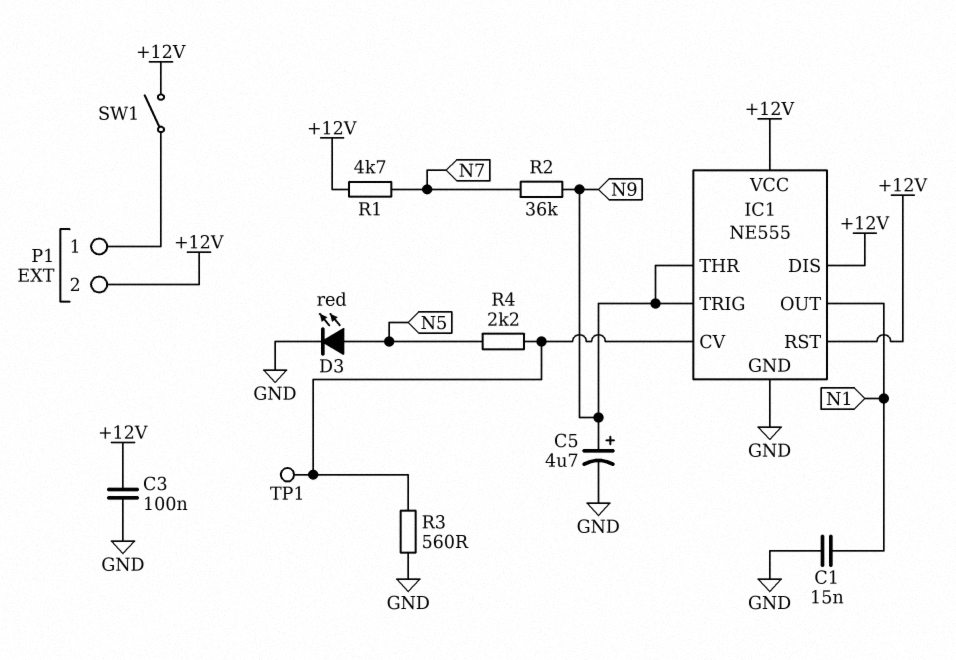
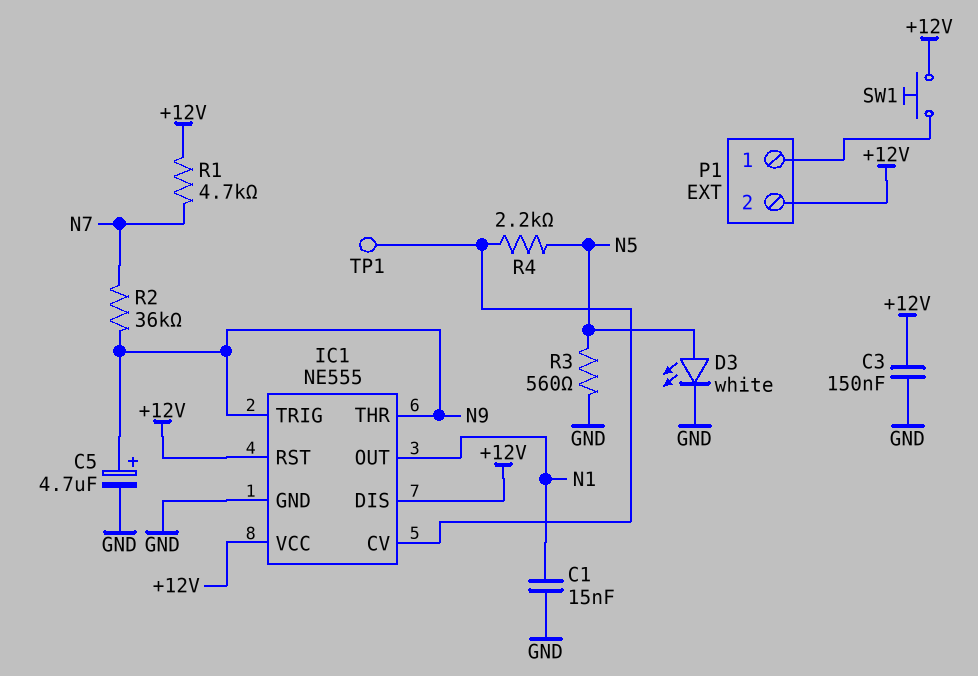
C3: 100nF (+12V, GND) -> 150nF (+12V, GND)
D3: LED red (A N5, K GND) -> LED white (A N5, K GND)
R3: 560 (GND, IC1/CV) -> 560 (GND, N5)
SW1: switch (+12V, P1/1) -> button (+12V, P1/1)

